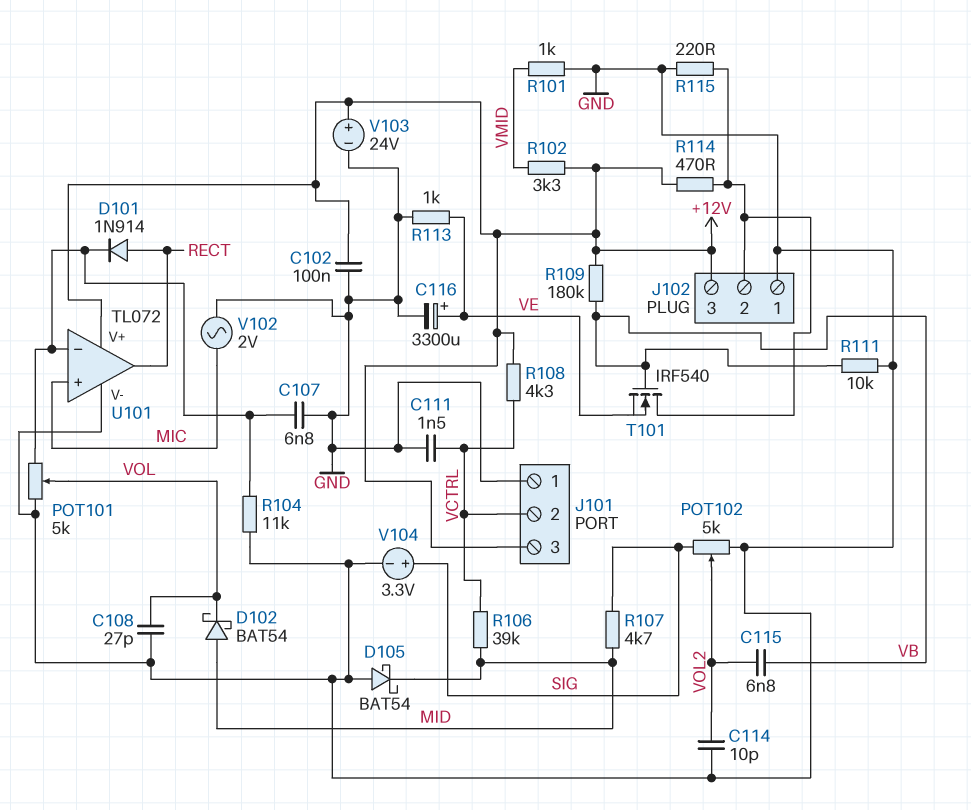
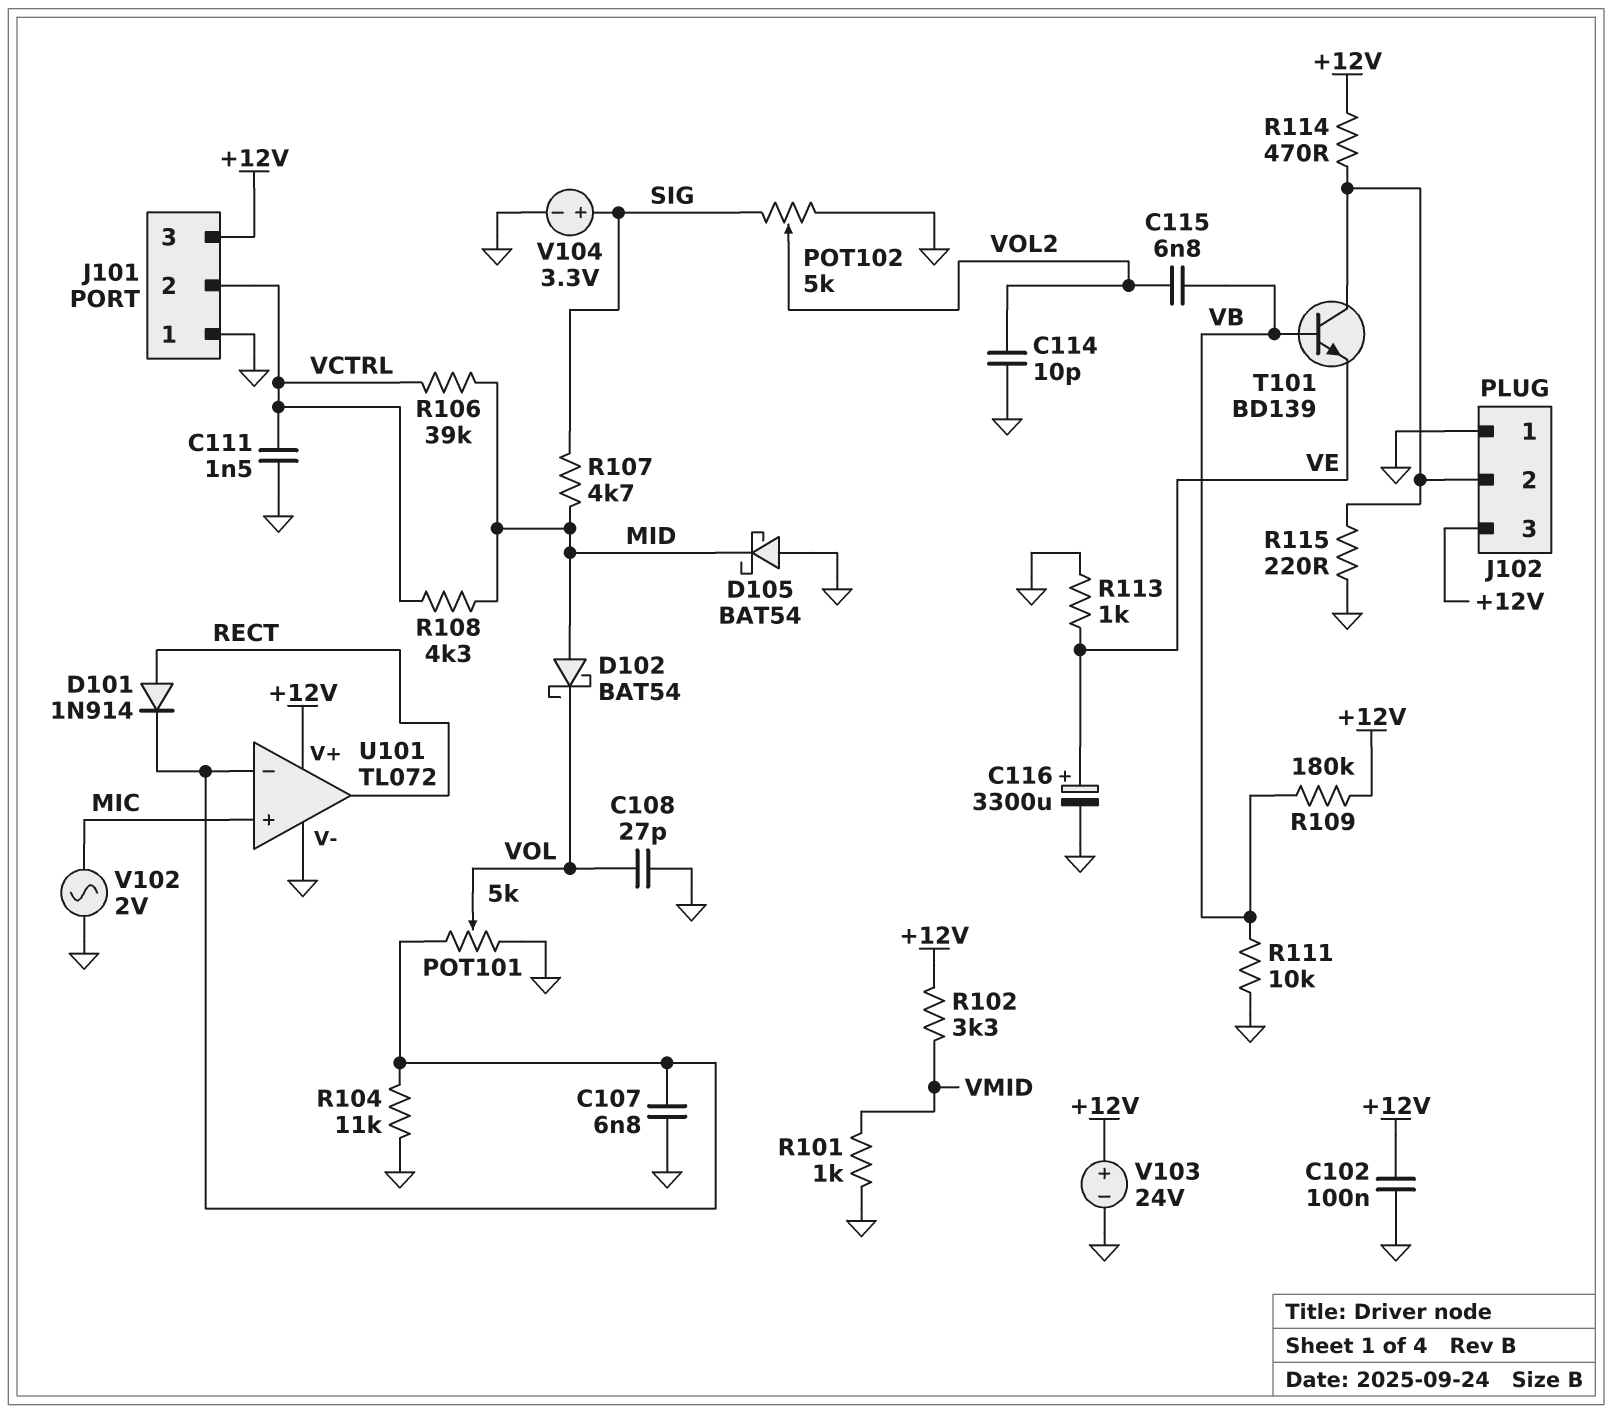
R108: 4.3k (+12V, VCTRL) -> 4.3k (MID, VCTRL)
T101: NMOS IRF540 (G VB, D J102/2, S VE) -> NPN BD139 (B VB, C J102/2, E VE)

